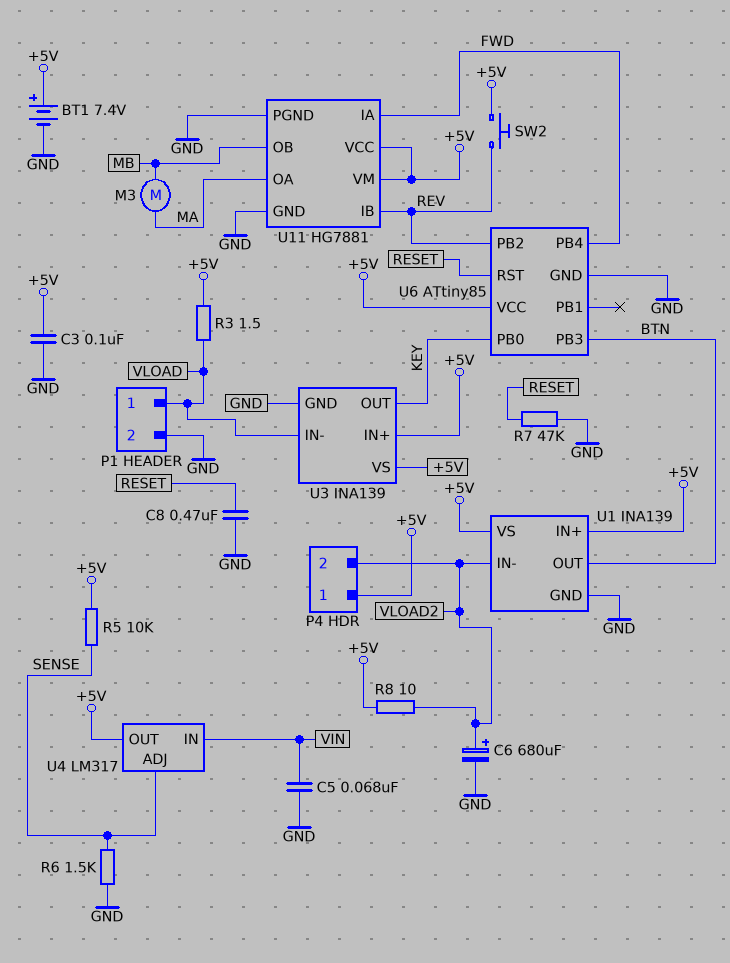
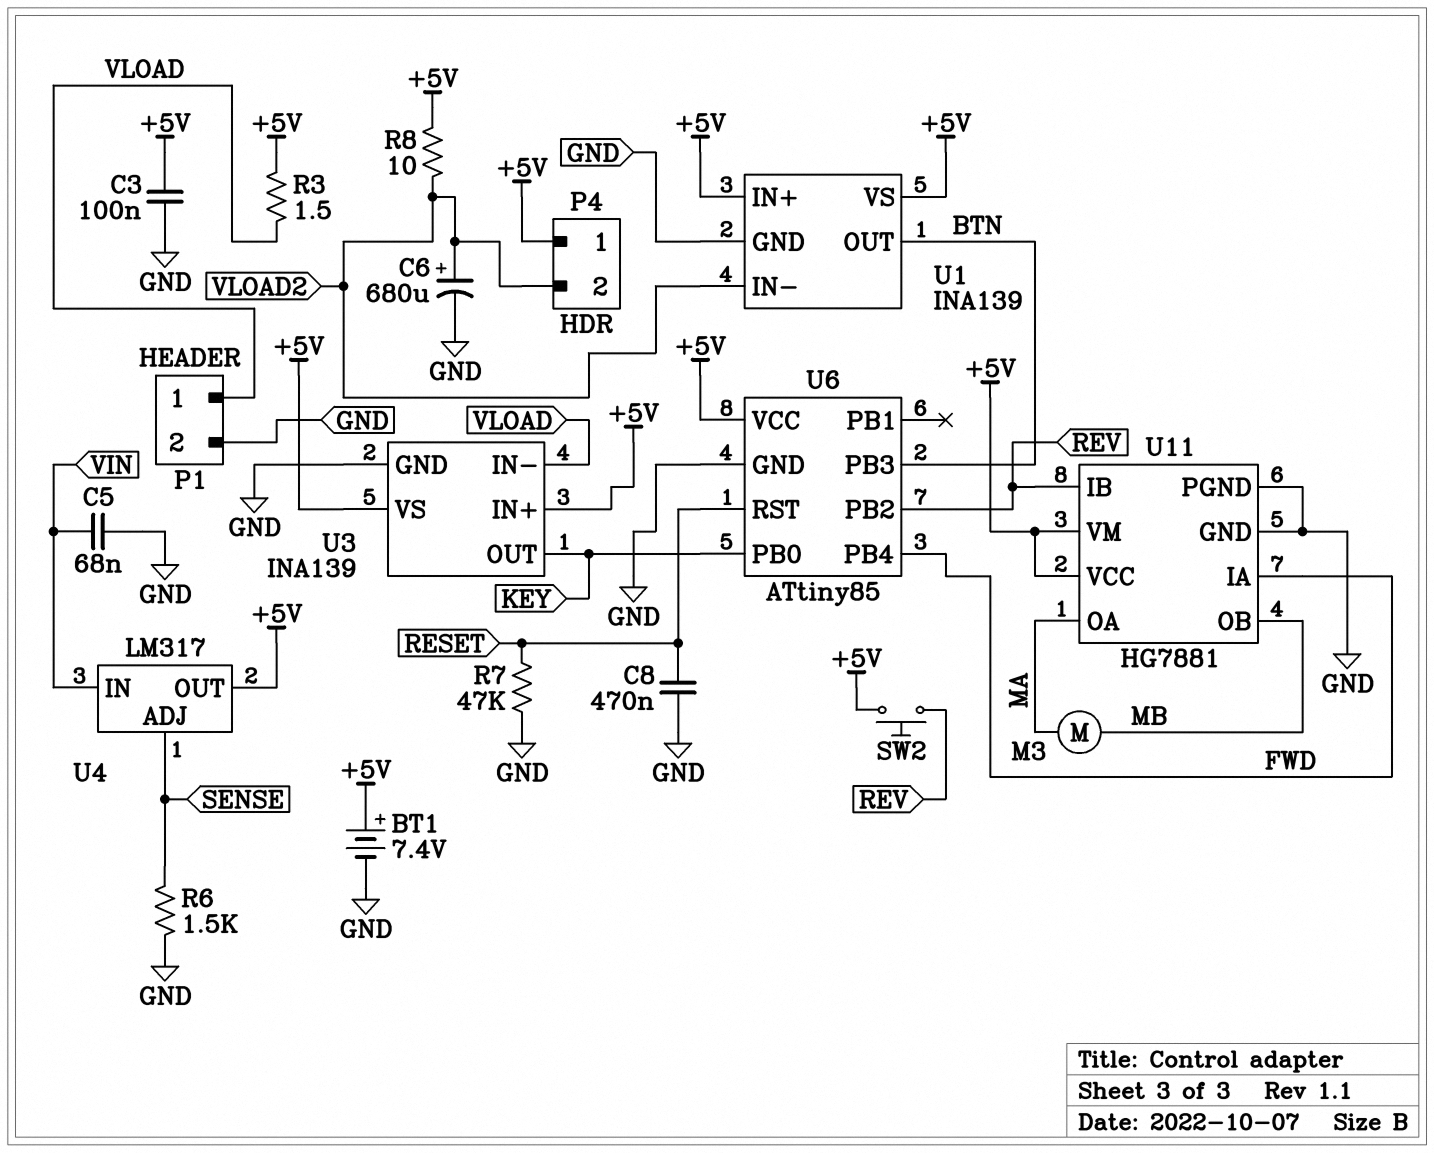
R5: 10k (+5V, SENSE) -> none

